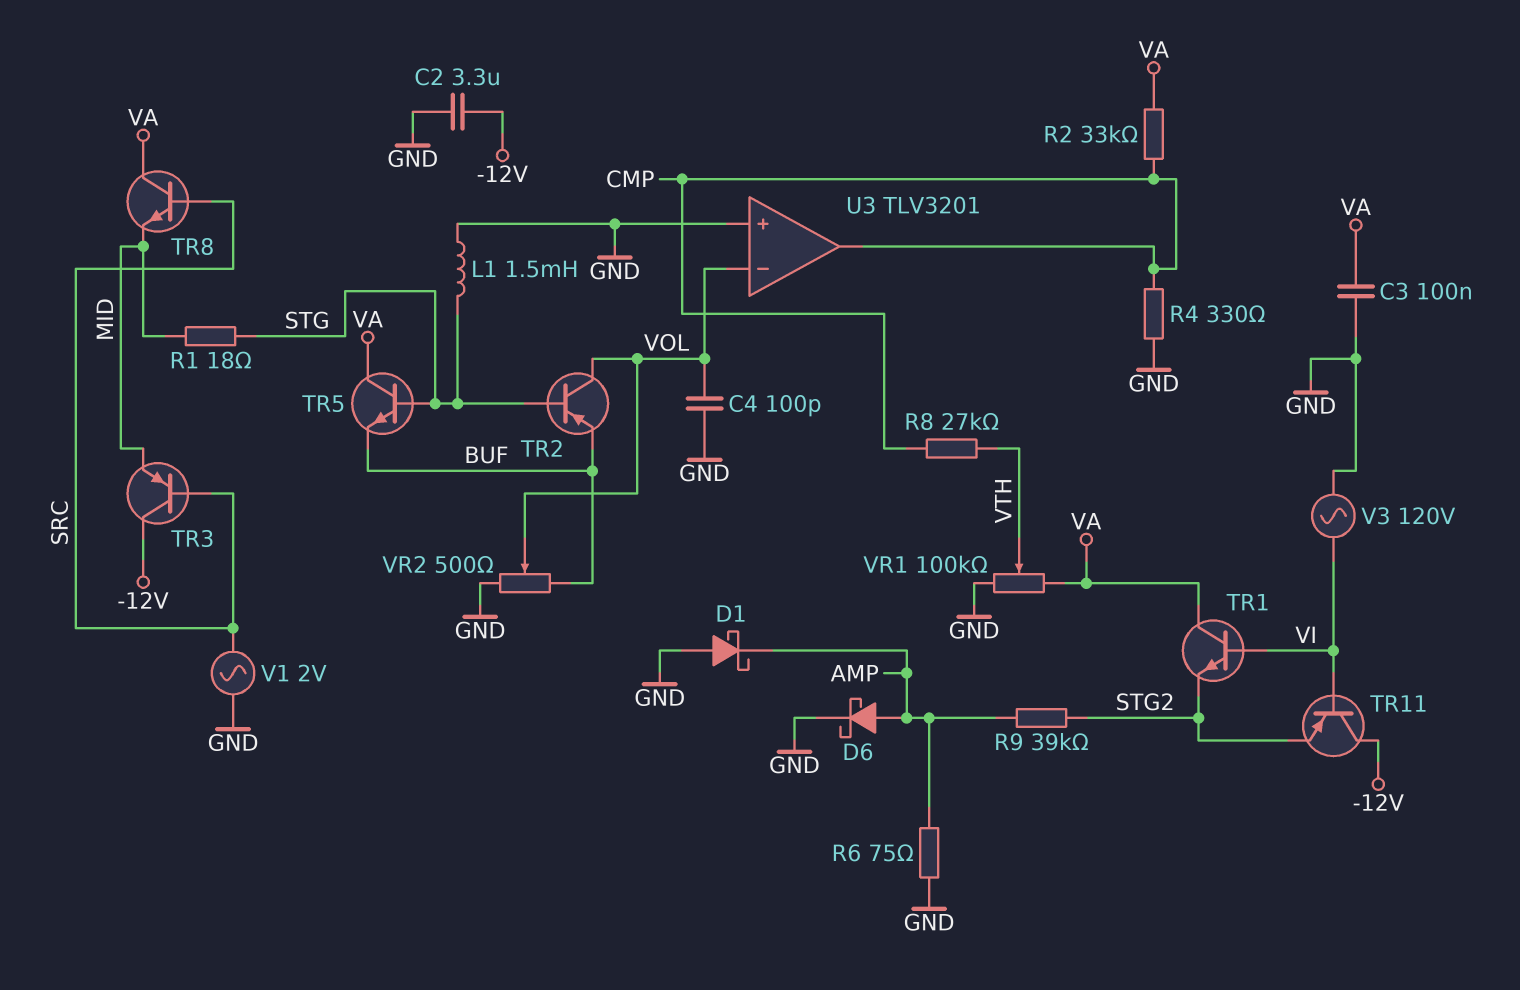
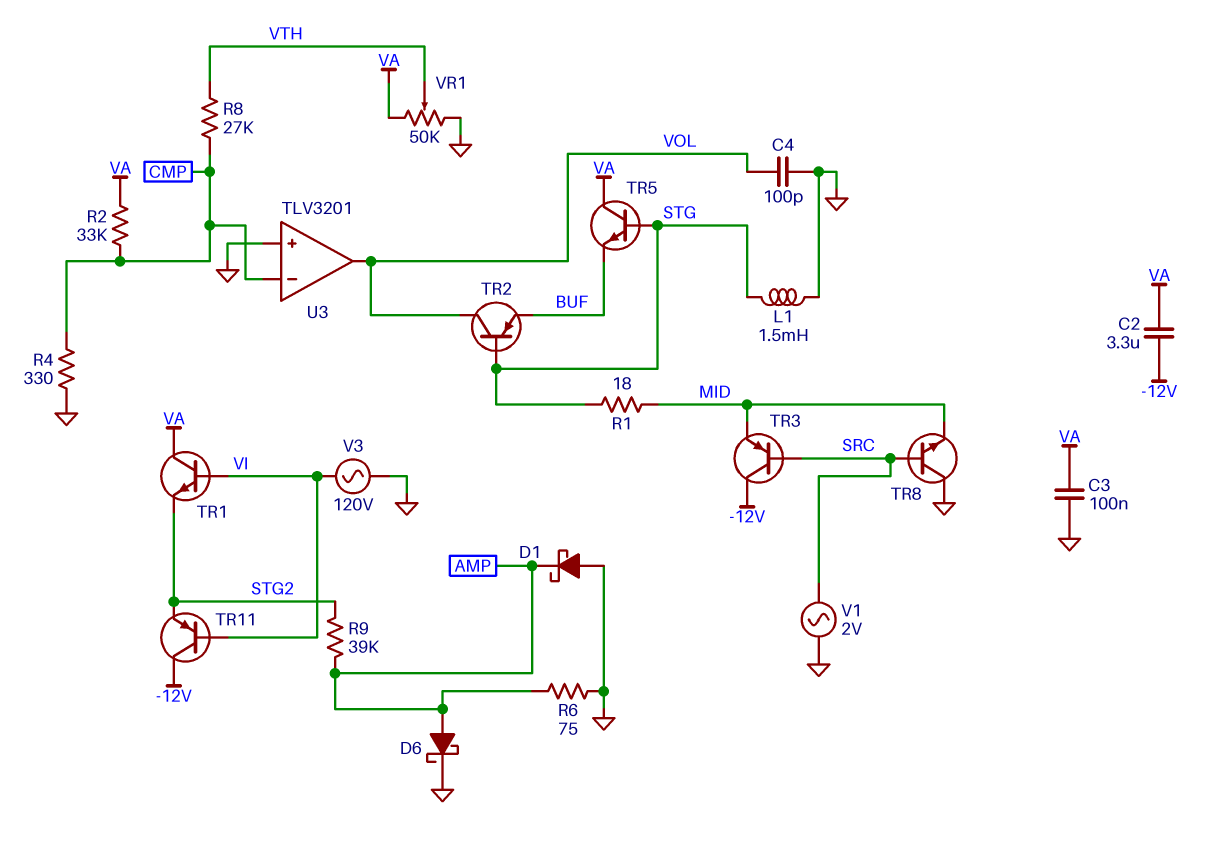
C2: 3.3uF (-12V, GND) -> 3.3uF (-12V, VA)
TR8: NPN (B SRC, C VA, E MID) -> NPN (B SRC, C GND, E MID)
U3 pin in-: VOL -> CMP
U3 pin out: CMP -> VOL
VR1: 100k (GND, VA, wiper VTH) -> 50k (GND, VA, wiper VTH)
VR2: 500 (BUF, GND, wiper VOL) -> none

